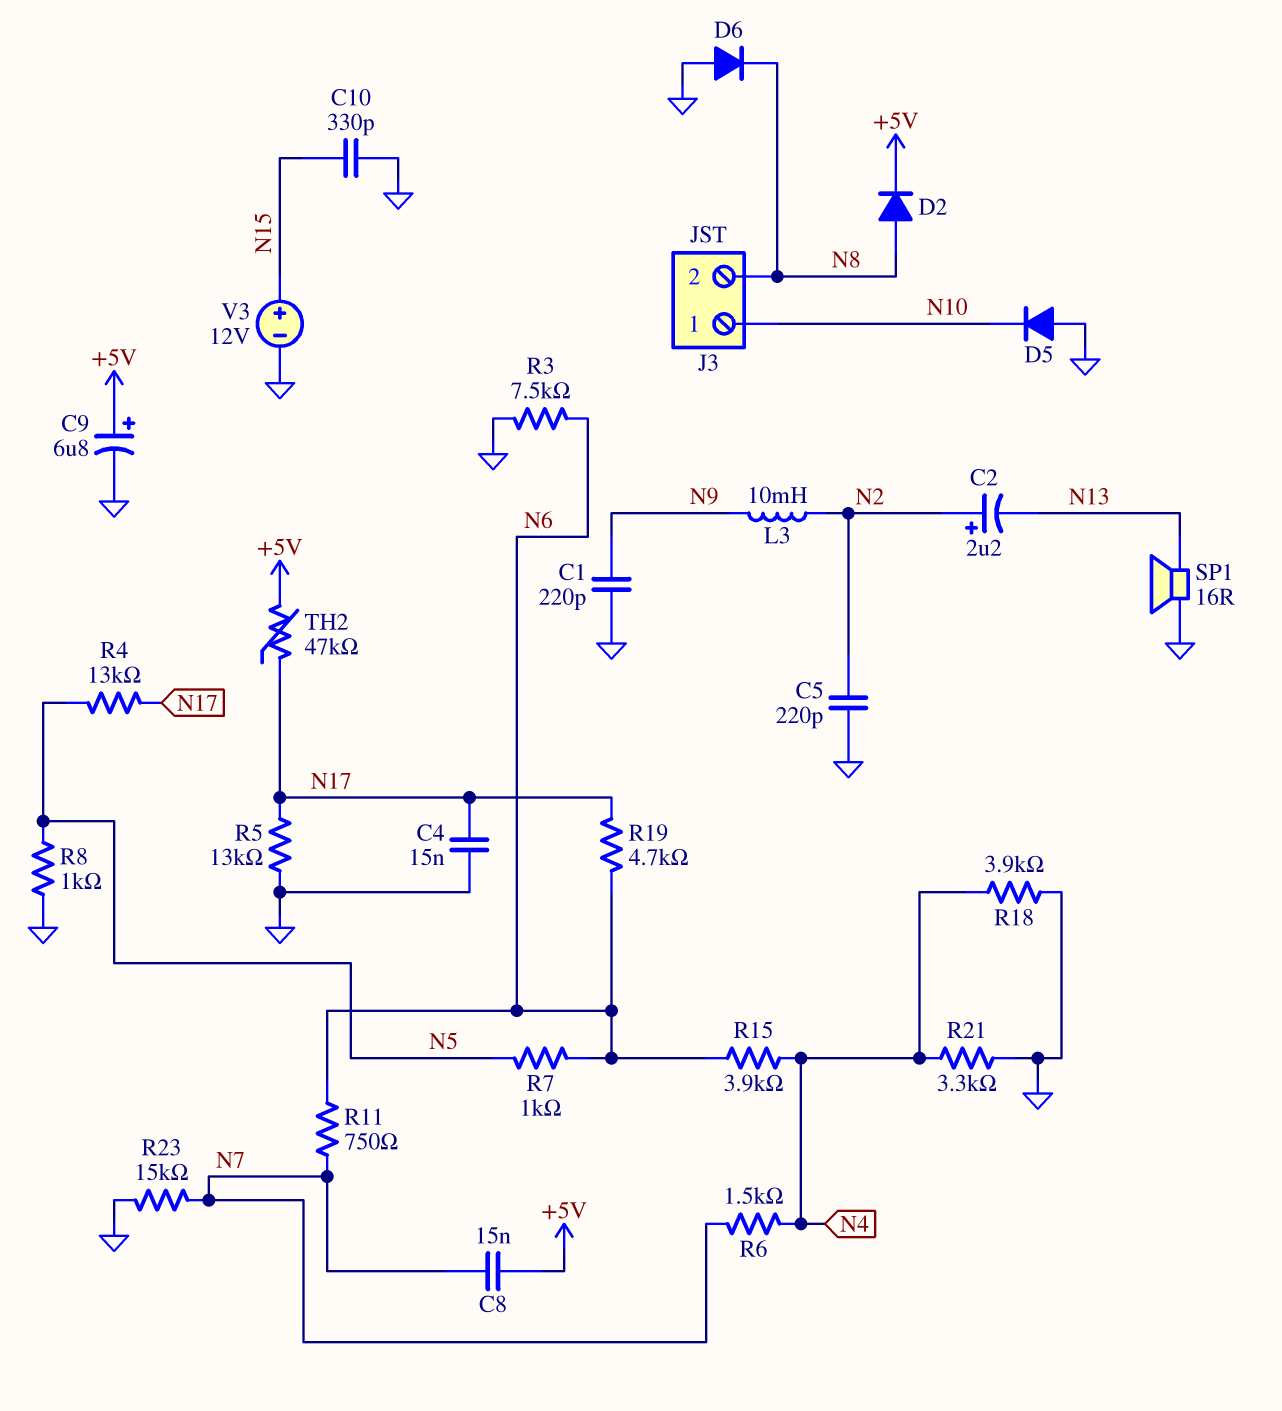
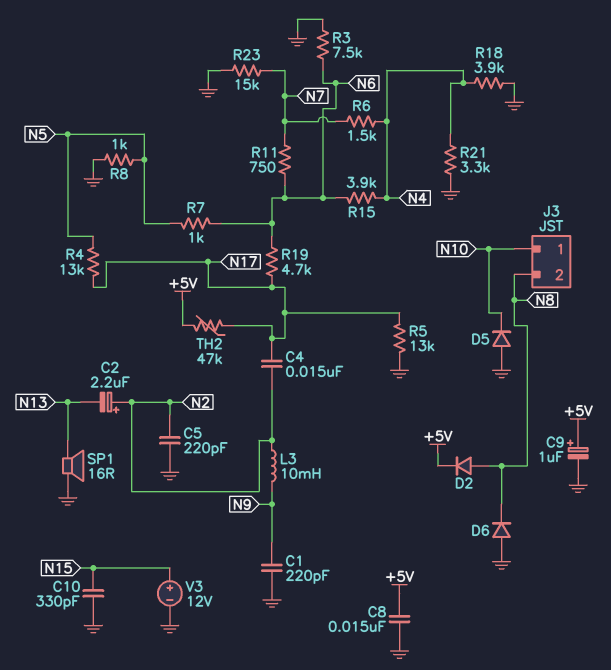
C4: 15nF (GND, N17) -> 15nF (N2, N17)
C8: 15nF (+5V, N7) -> 15nF (+5V, GND)
C9: 6.8uF (plus +5V, minus GND) -> 1uF (plus +5V, minus GND)

